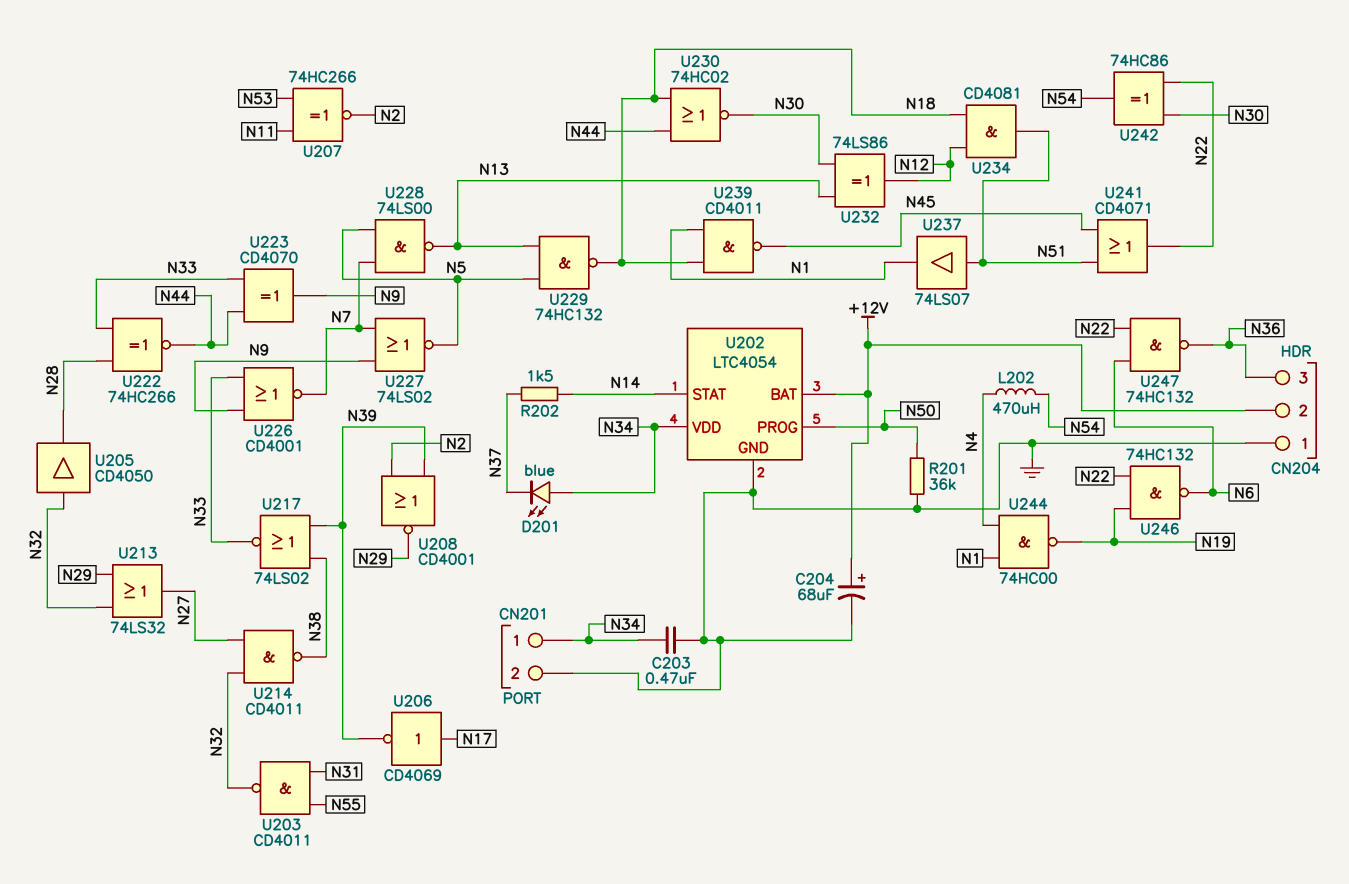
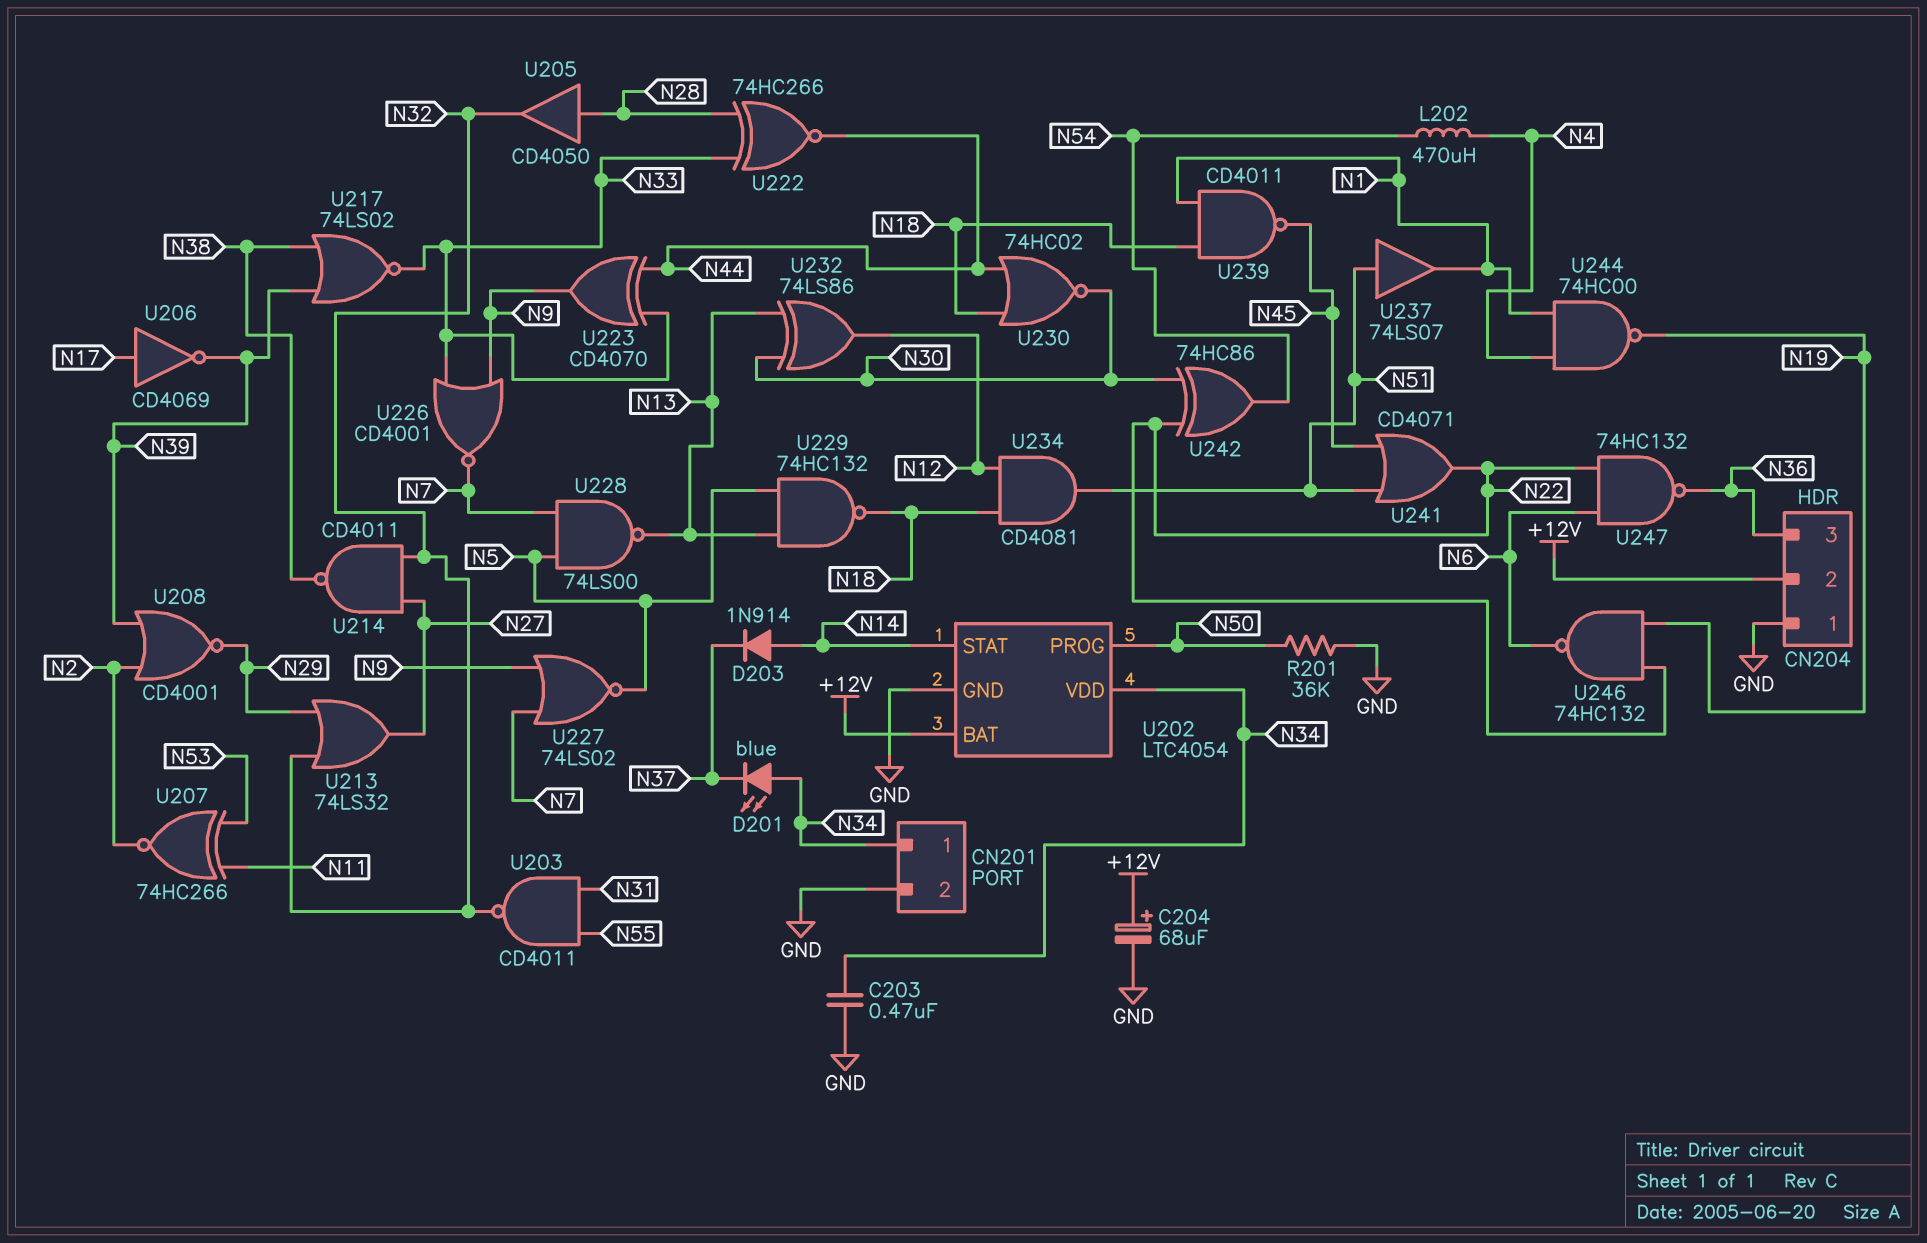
D203: none -> diode 1N914 (A N14, K N37)
R202: 1.5k (N14, N37) -> none
U205: buffer CD4050 (in N32, out N28) -> buffer CD4050 (in N28, out N32)

